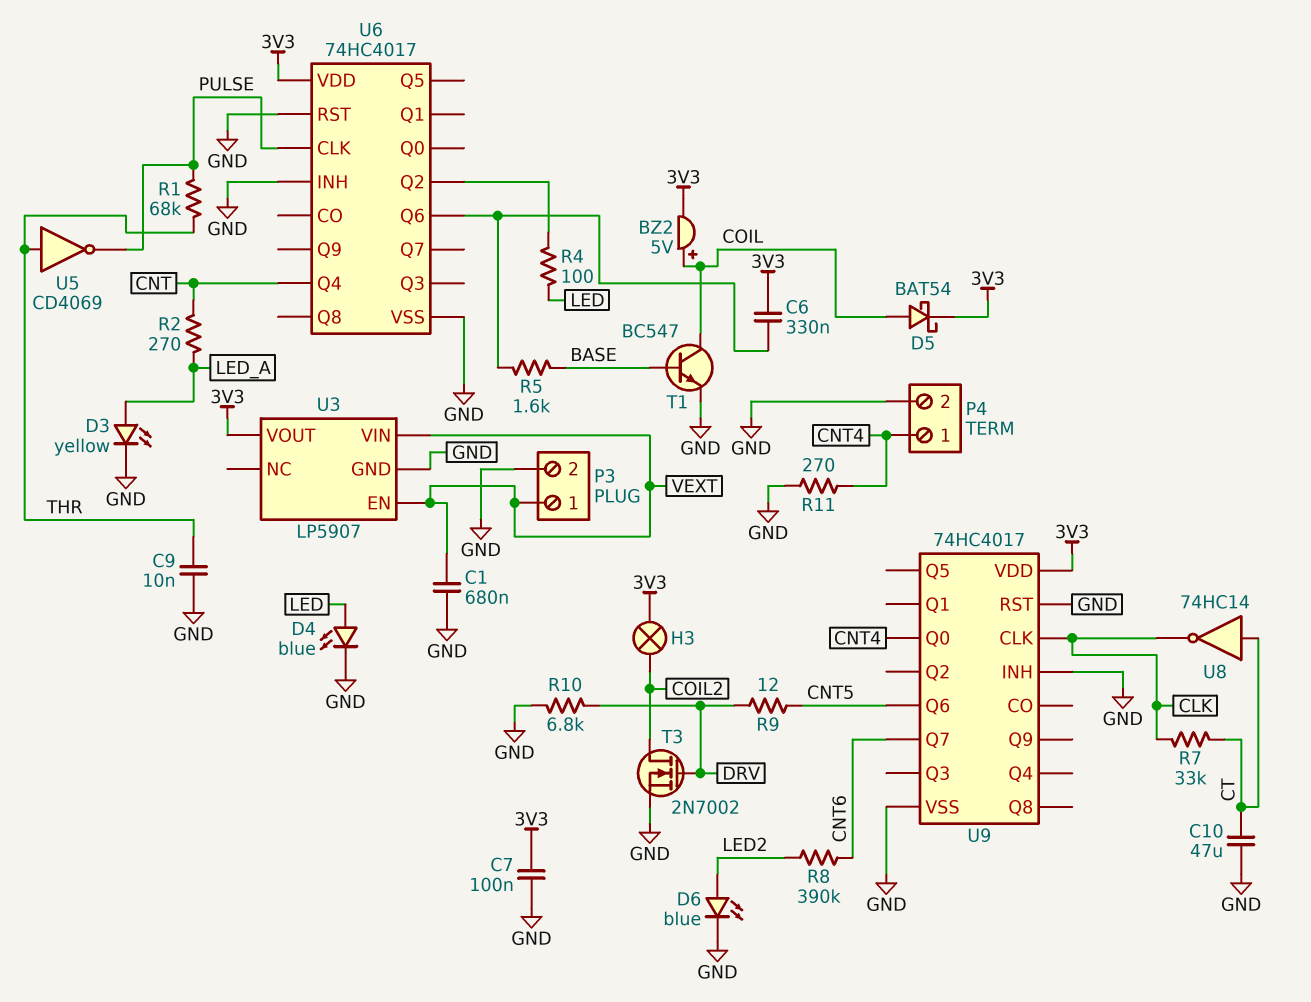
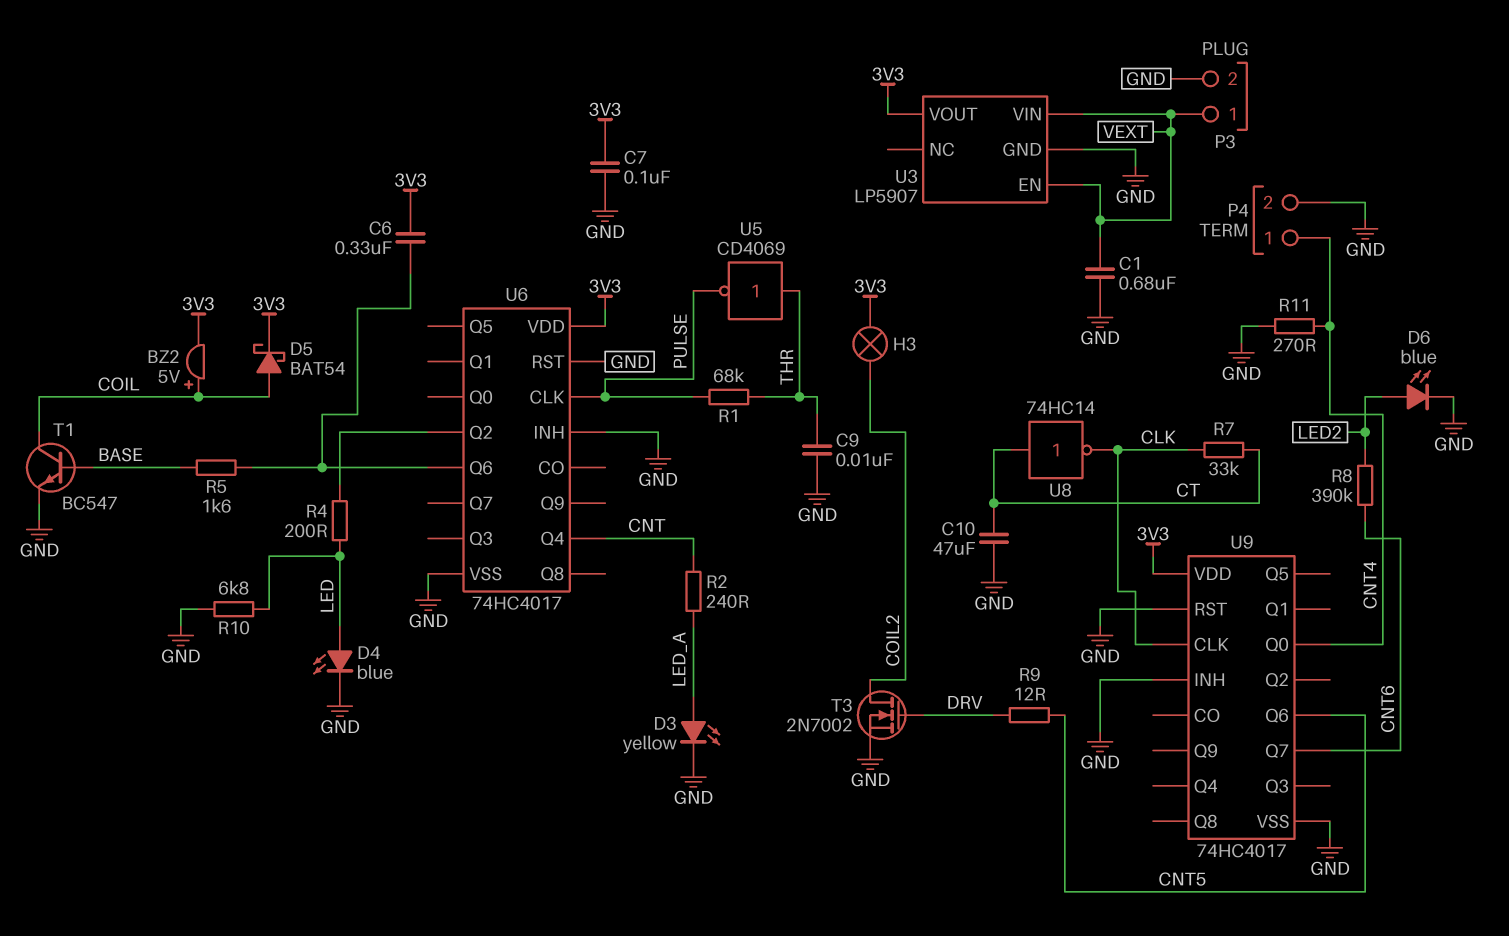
R2: 270 (CNT, LED_A) -> 240 (CNT, LED_A)
R4: 100 (LED, U6/Q2) -> 200 (LED, U6/Q2)
R10: 6.8k (DRV, GND) -> 6.8k (GND, LED)

